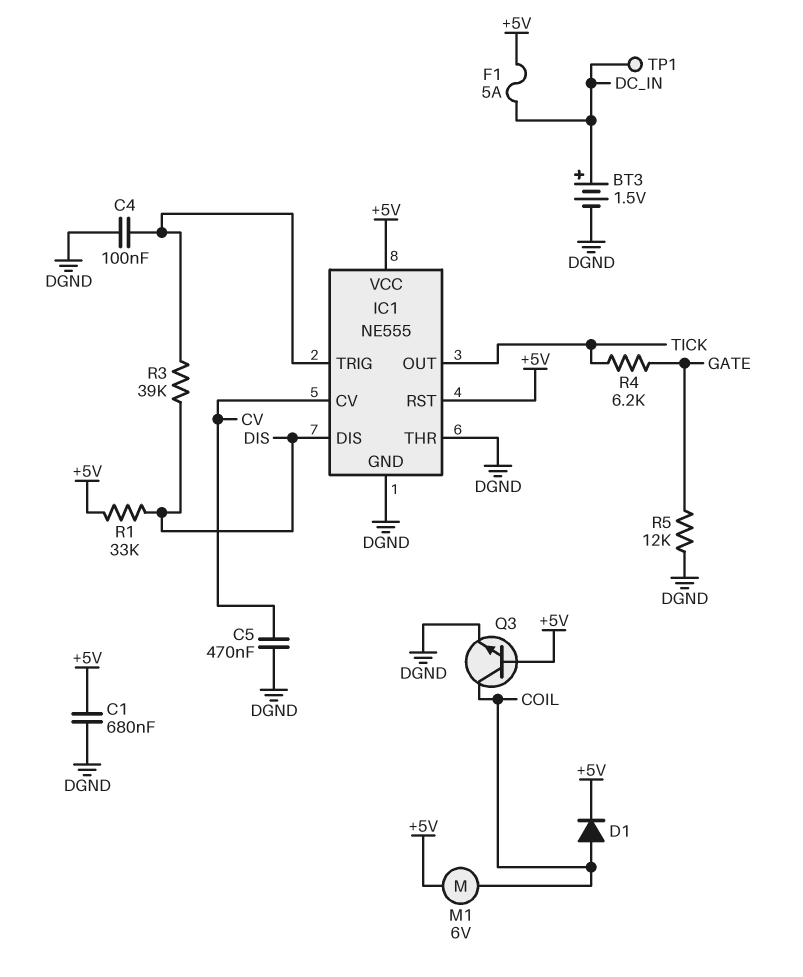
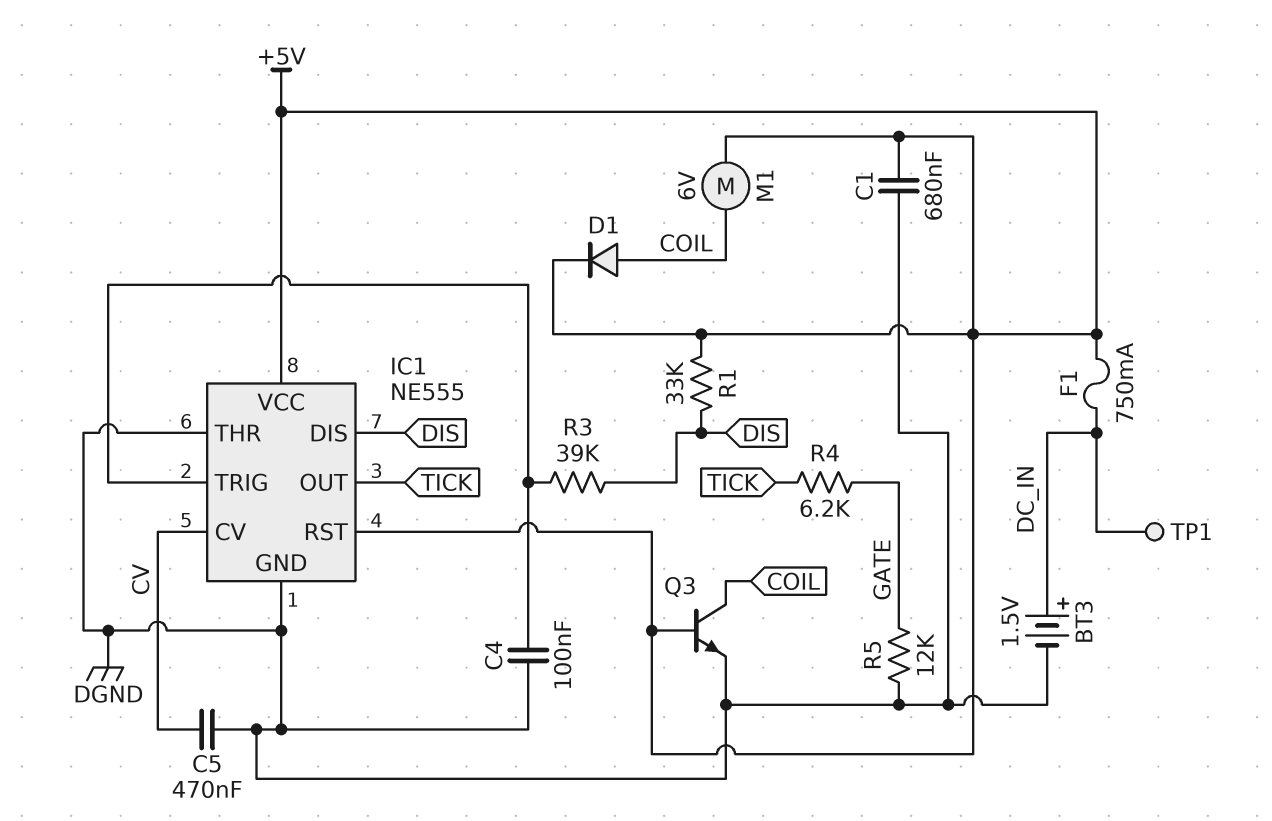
F1: 5A (+5V, DC_IN) -> 750mA (+5V, DC_IN)

